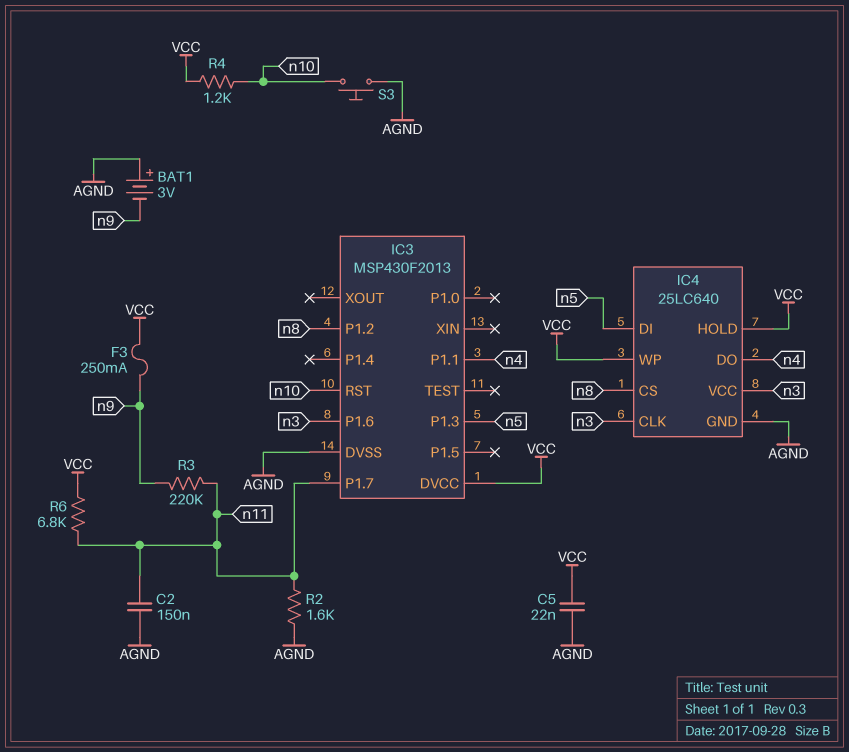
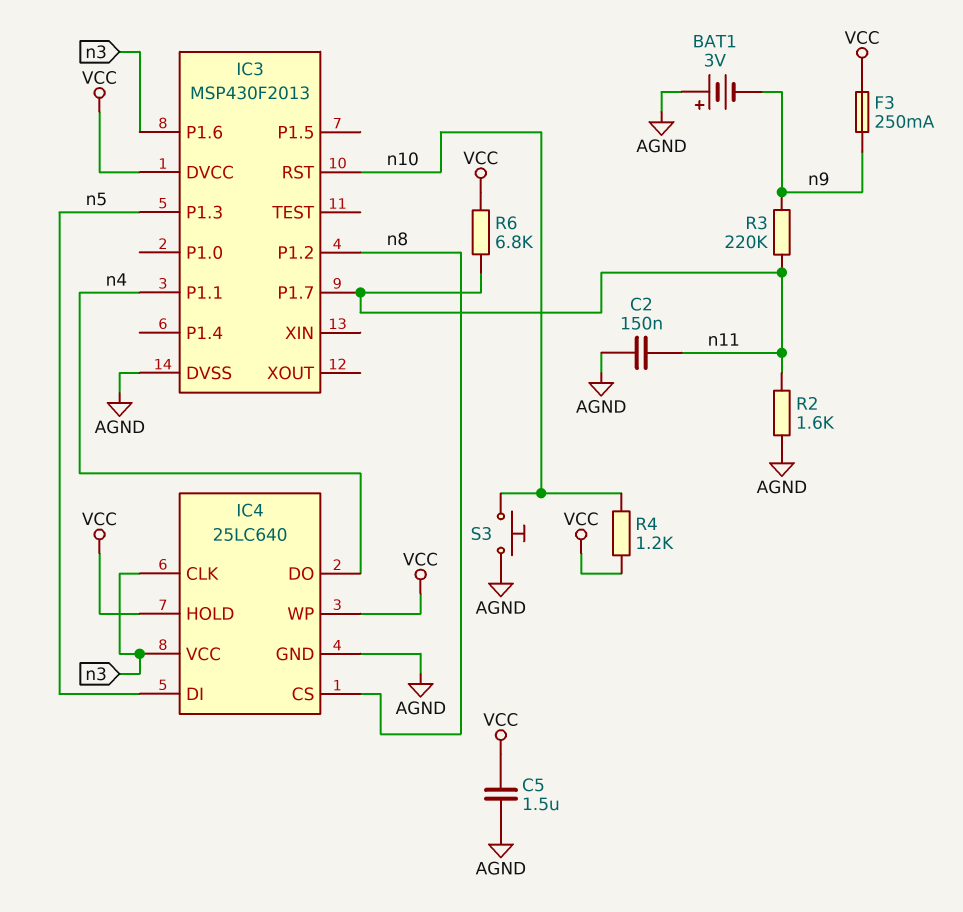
C5: 22nF (AGND, VCC) -> 1.5uF (AGND, VCC)

